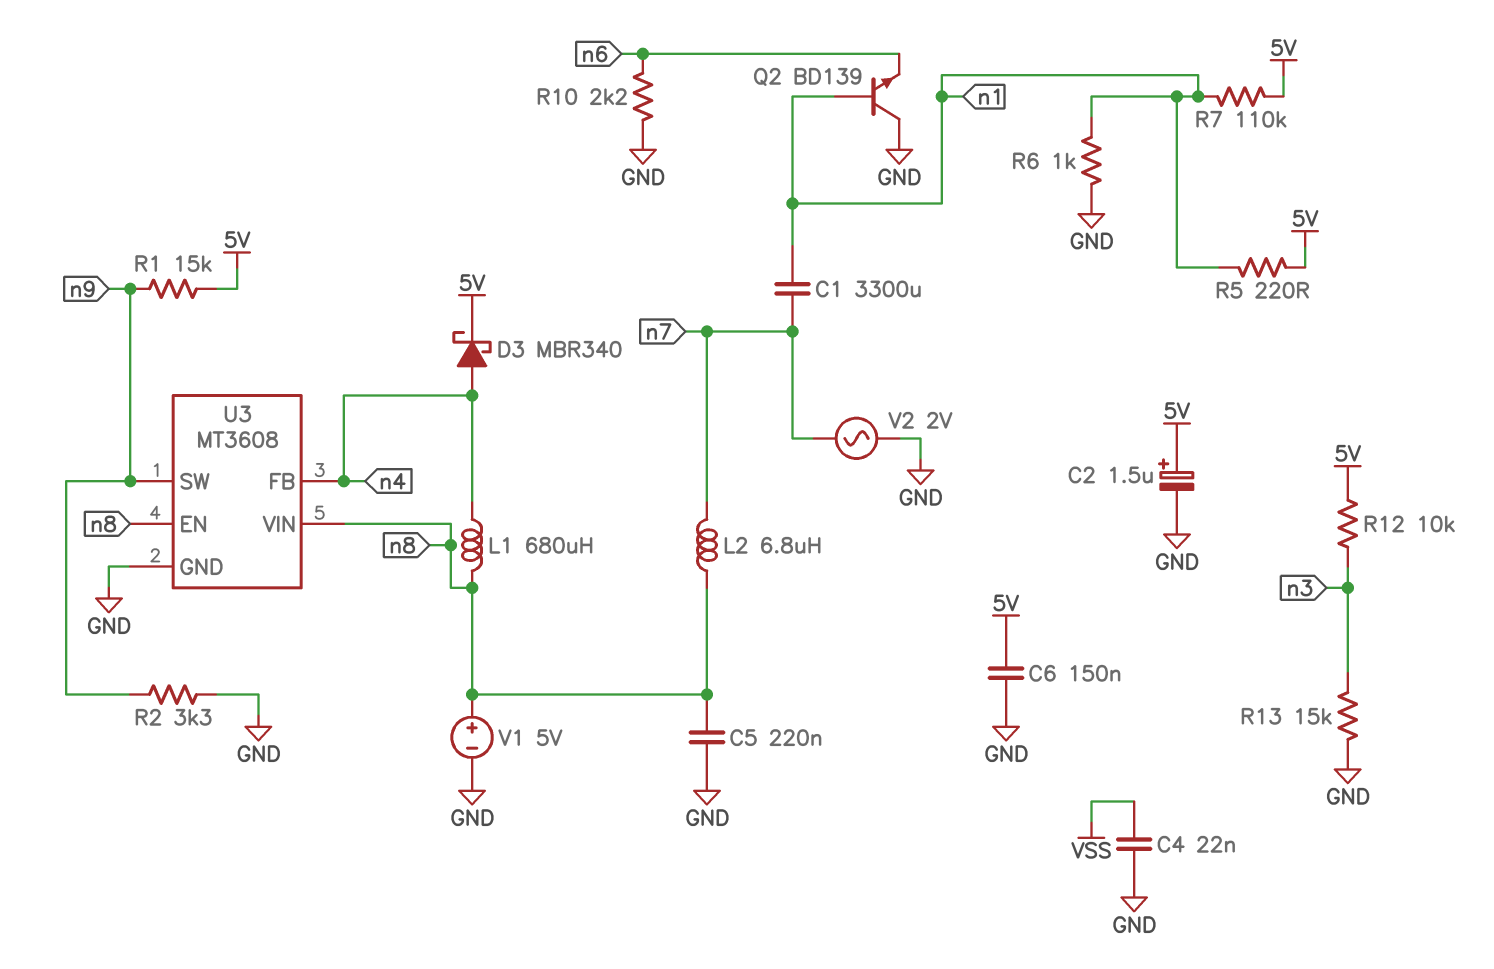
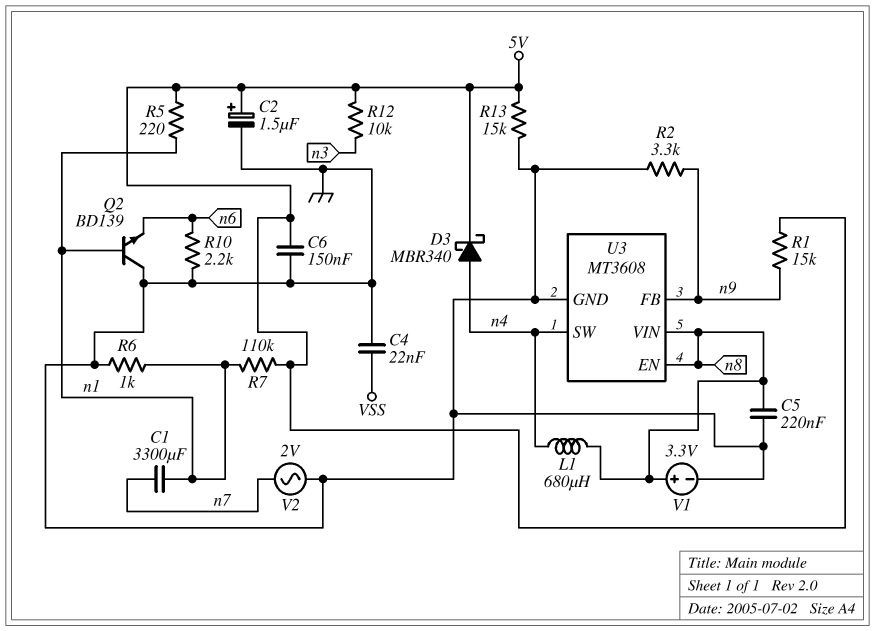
L2: 6.8uH (n7, n8) -> none
R13: 15k (GND, n3) -> 15k (5V, GND)
U3 pin FB: n4 -> n9
U3 pin SW: n9 -> n4
V1: 5V (plus n8, minus GND) -> 3.3V (plus n8, minus GND)

